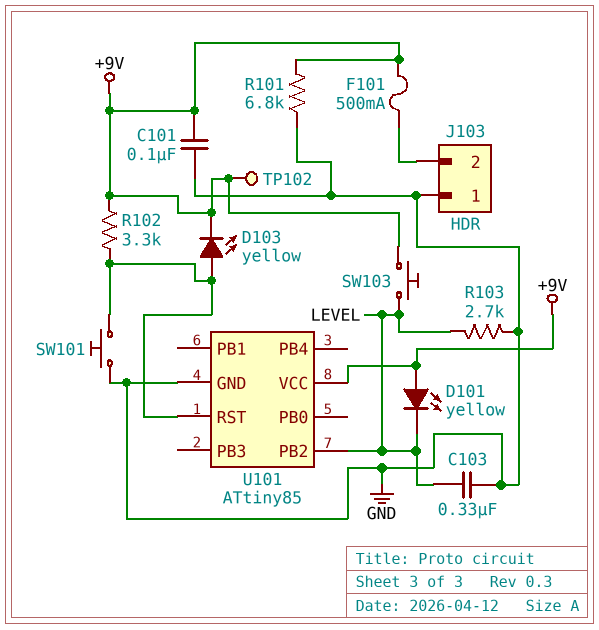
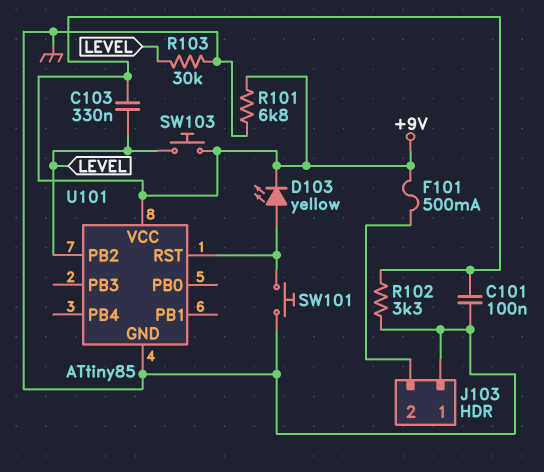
C103: 330nF (GND, LEVEL) -> 330nF (+9V, LEVEL)
D101: LED yellow (A +9V, K LEVEL) -> none
R102: 3.3k (+9V, U101/RST) -> 3.3k (+9V, GND)
R103: 2.7k (GND, LEVEL) -> 30k (GND, LEVEL)
TP102: test point (+9V) -> none

